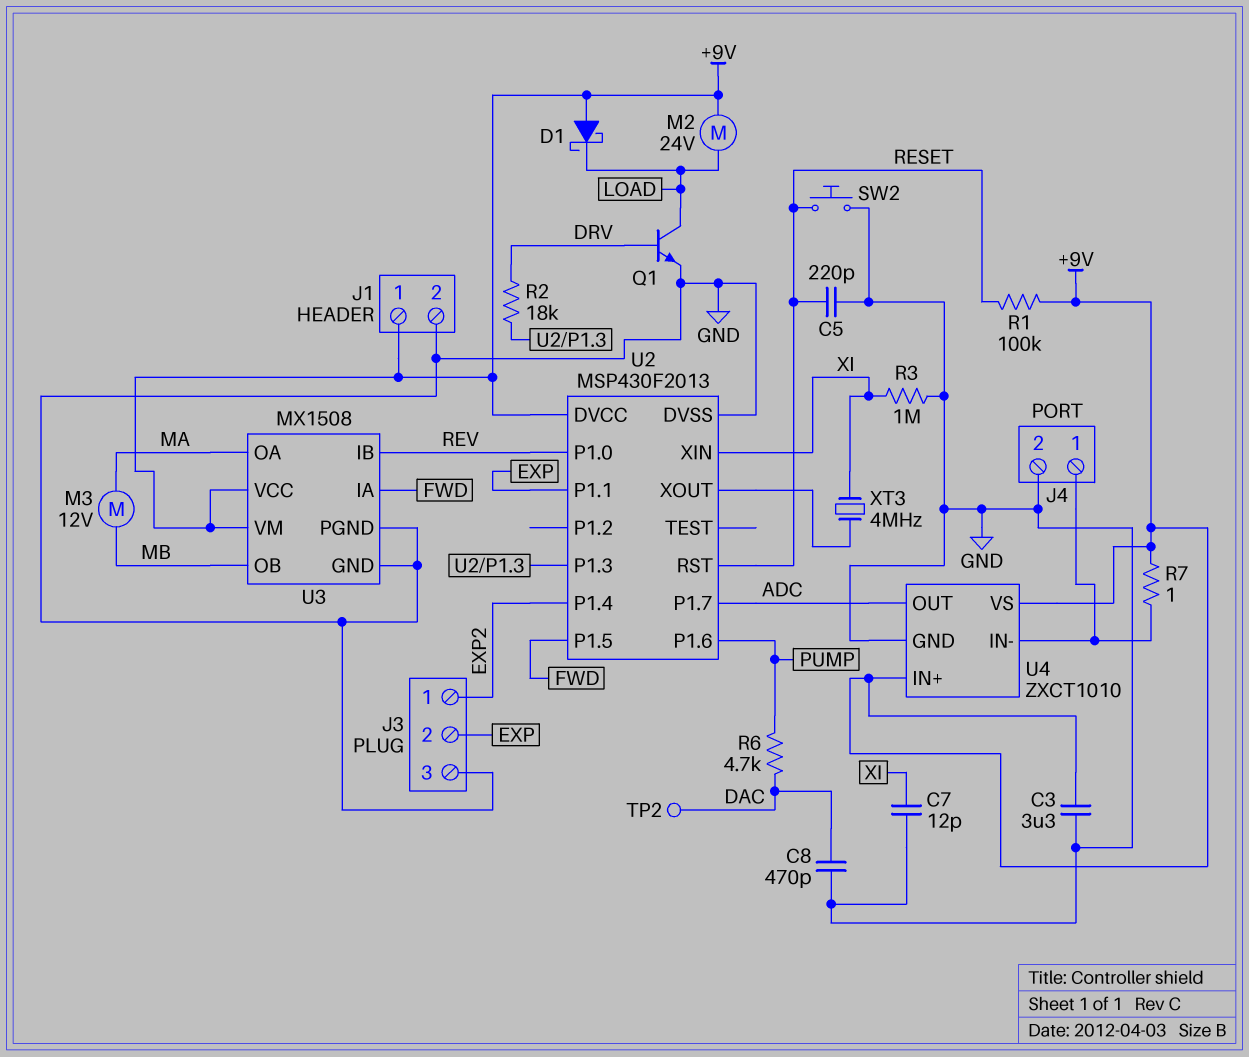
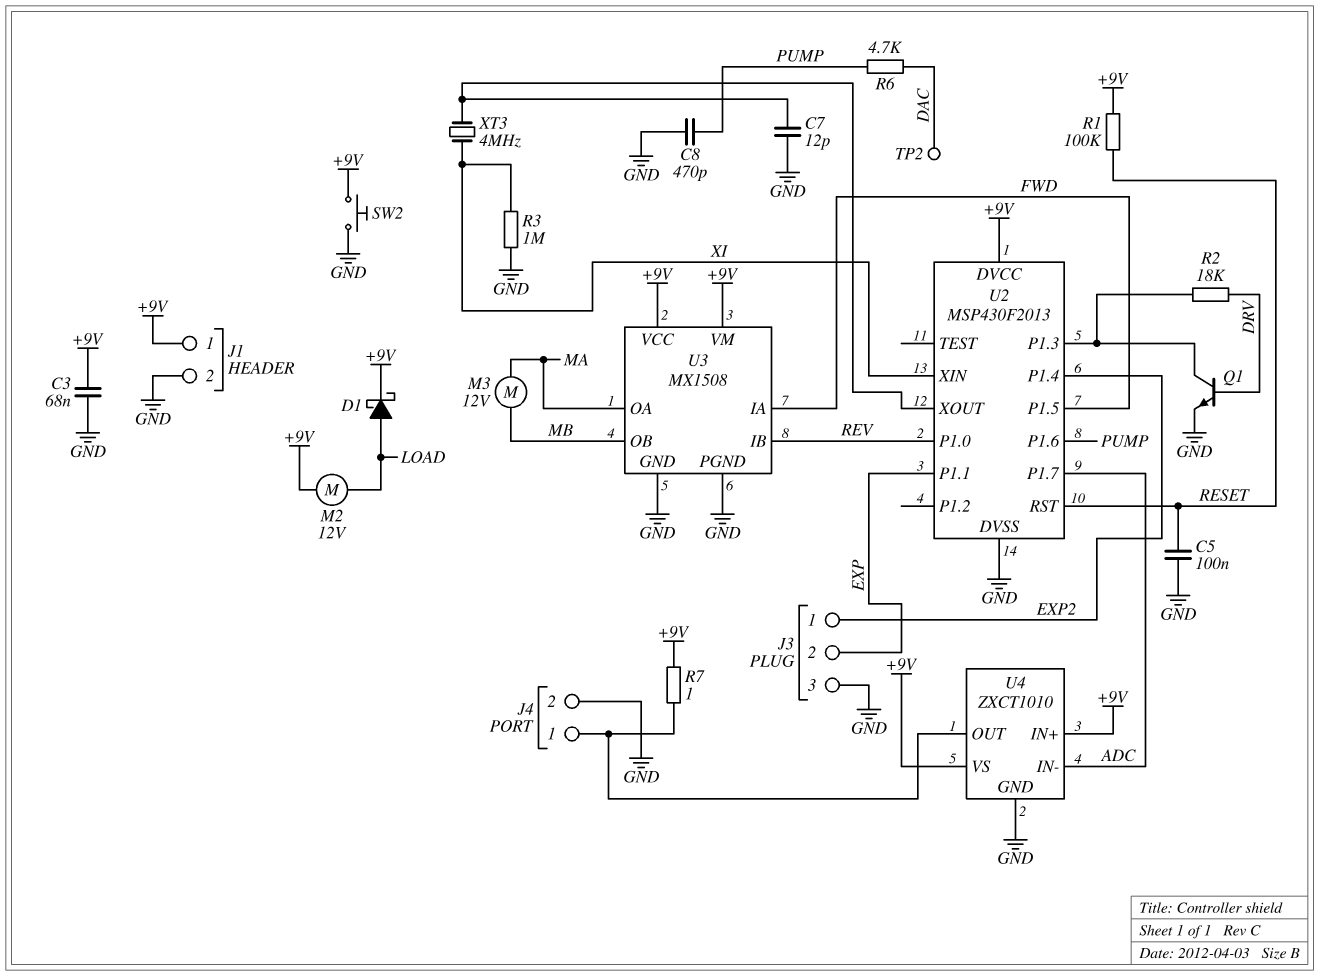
C3: 3.3uF (+9V, GND) -> 68nF (+9V, GND)
C5: 220pF (GND, RESET) -> 100nF (GND, RESET)
C7: 12pF (GND, XI) -> 12pF (GND, U2/XOUT)
C8: 470pF (DAC, GND) -> 470pF (GND, PUMP)
D1: schottky (A +9V, K LOAD) -> schottky (A LOAD, K +9V)
M2: motor 24V (+9V, LOAD) -> motor 12V (+9V, LOAD)
Q1: NPN (B DRV, C LOAD, E GND) -> NPN (B DRV, C U2/P1.3, E GND)
SW2: button (GND, RESET) -> button (+9V, GND)
U4 pin IN-: J4/1 -> ADC
U4 pin OUT: ADC -> J4/1

